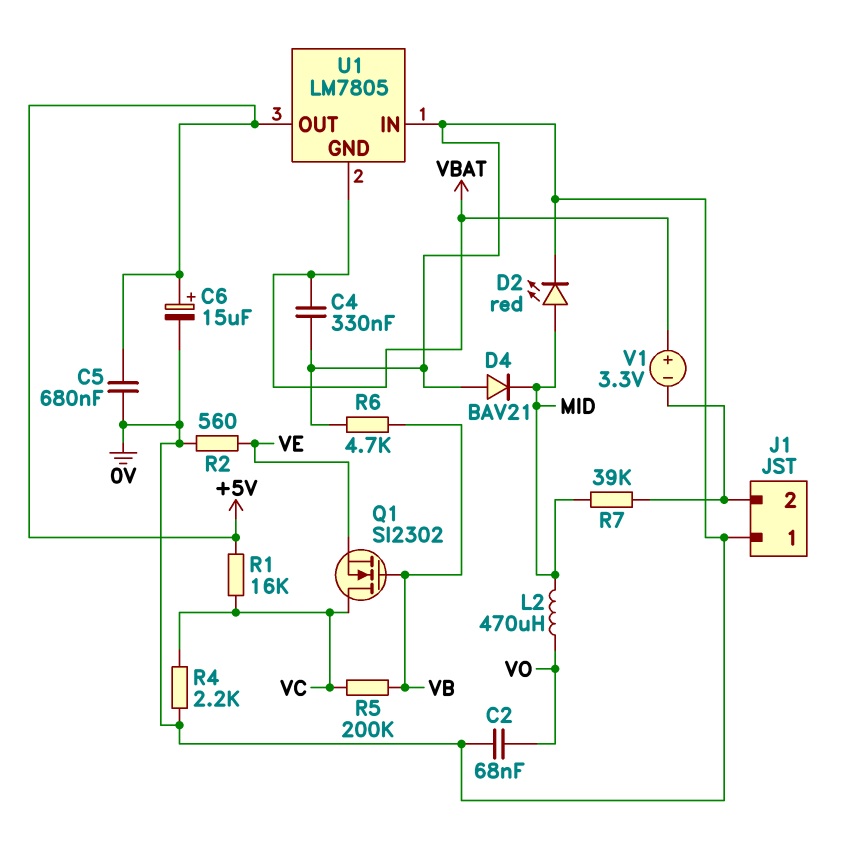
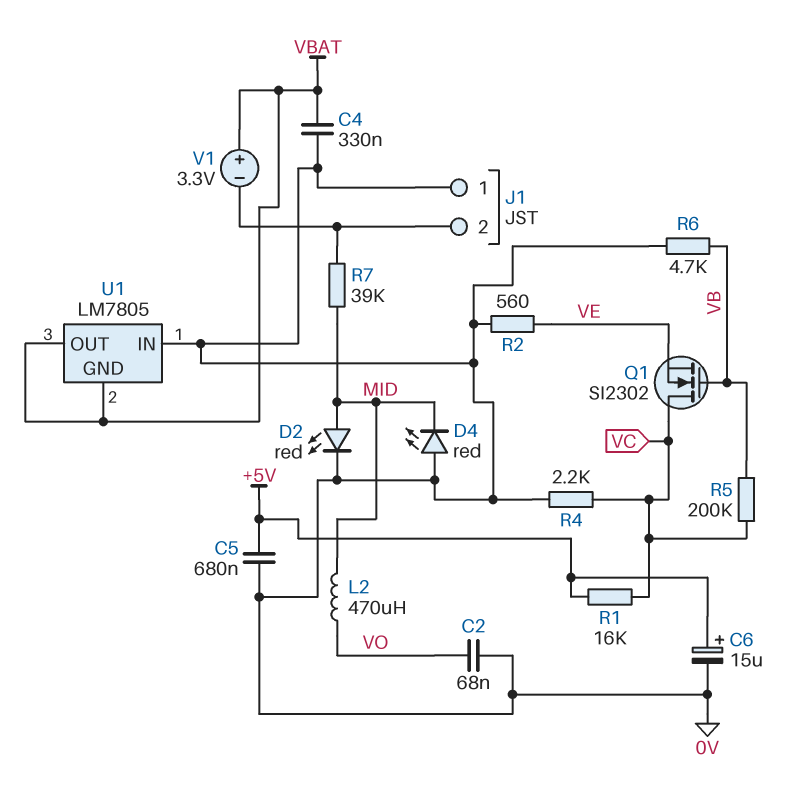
D4: diode BAV21 (A 0V, K MID) -> LED red (A 0V, K MID)
U1 pin OUT: +5V -> VBAT

